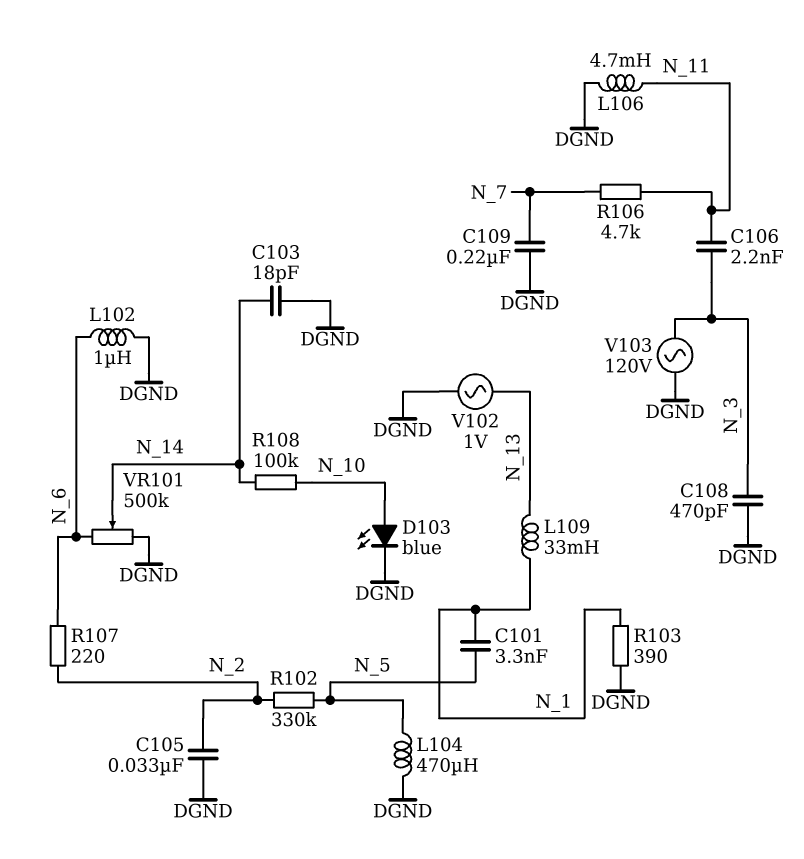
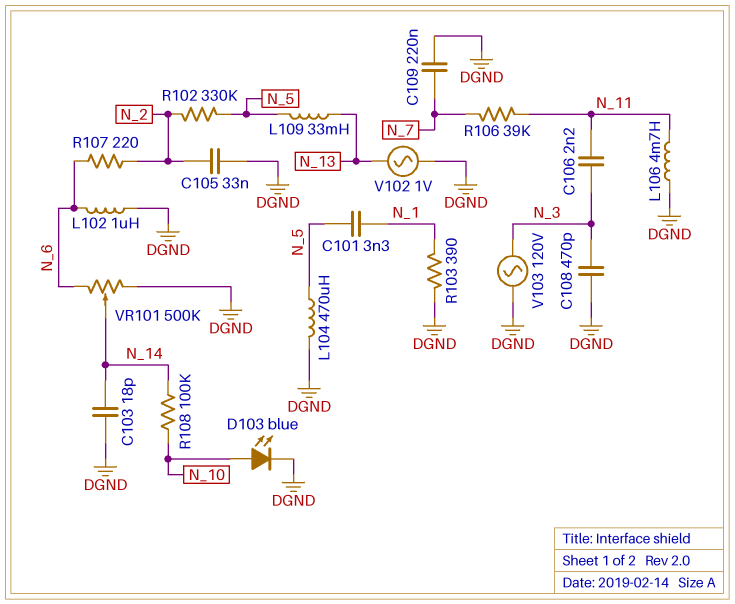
L109: 33mH (N_1, N_13) -> 33mH (N_5, N_13)
R106: 4.7k (N_7, N_11) -> 39k (N_7, N_11)

